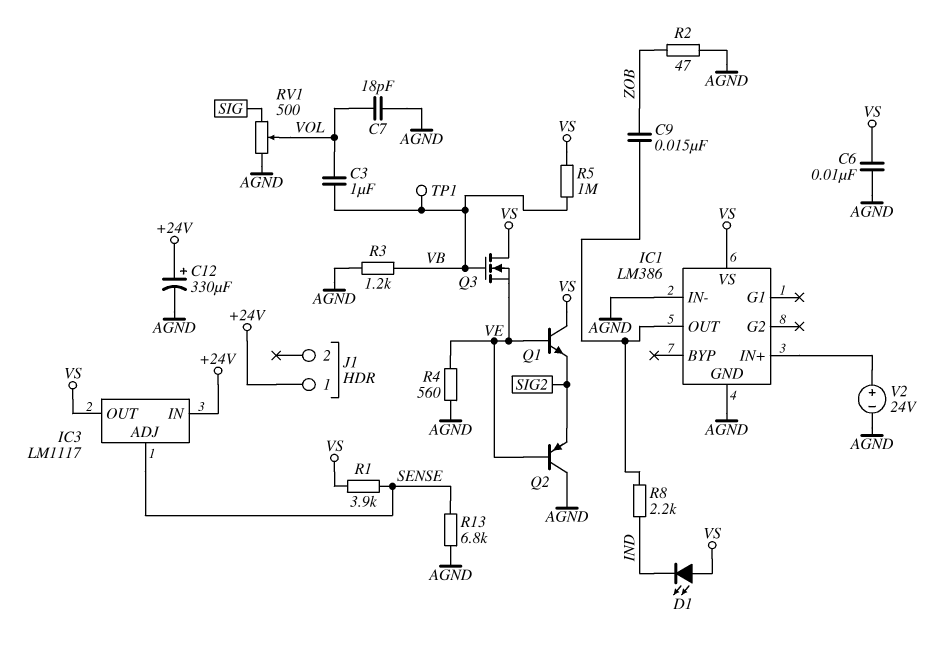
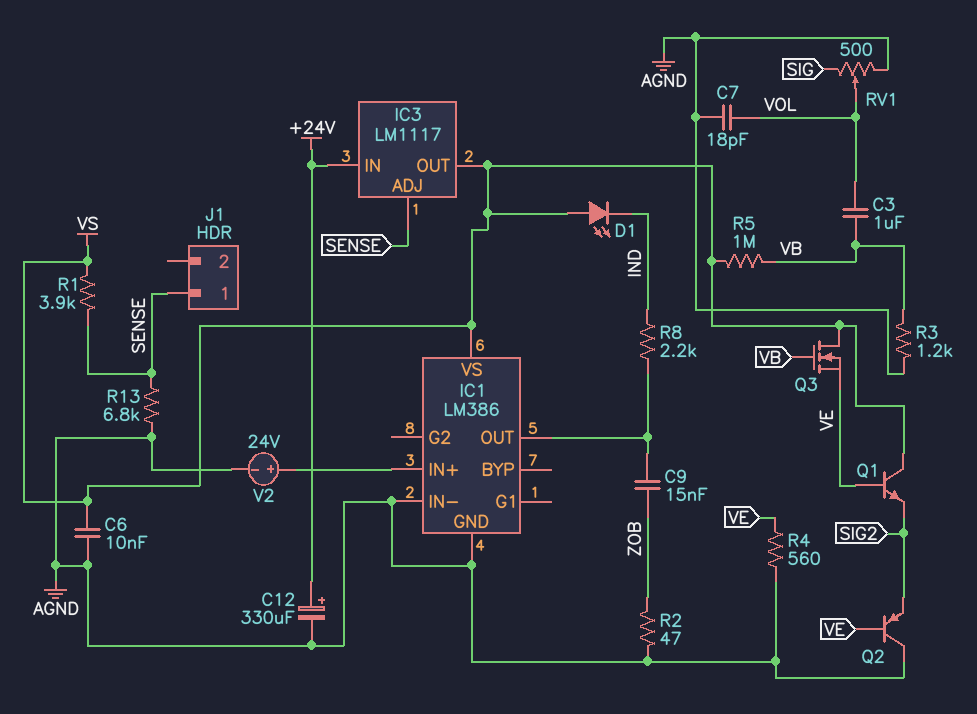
J1 pin 1: +24V -> SENSE
TP1: test point (VB) -> none

